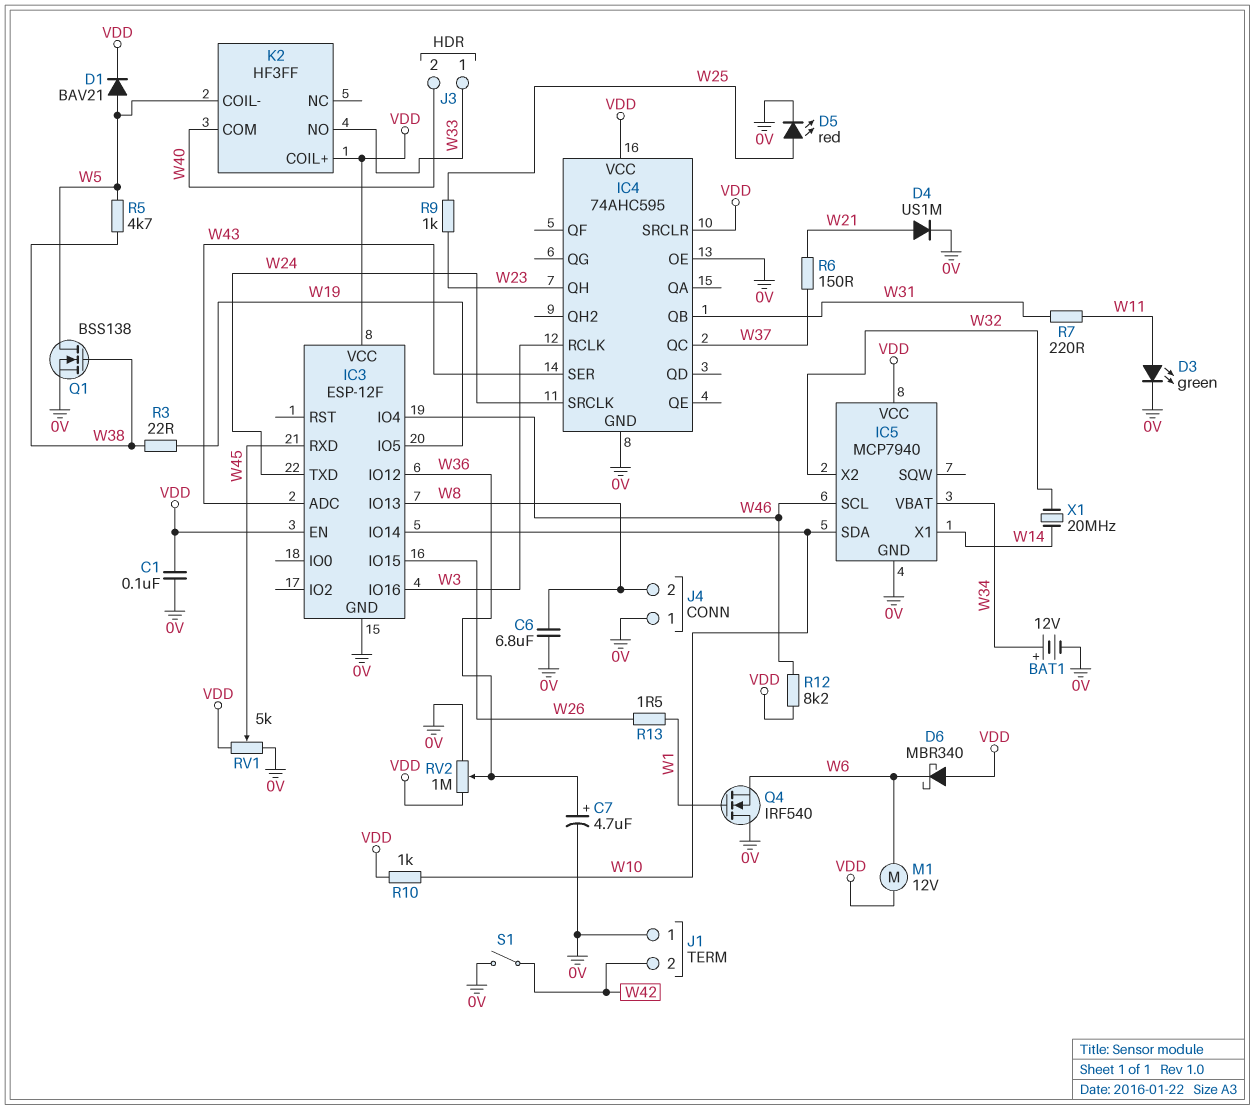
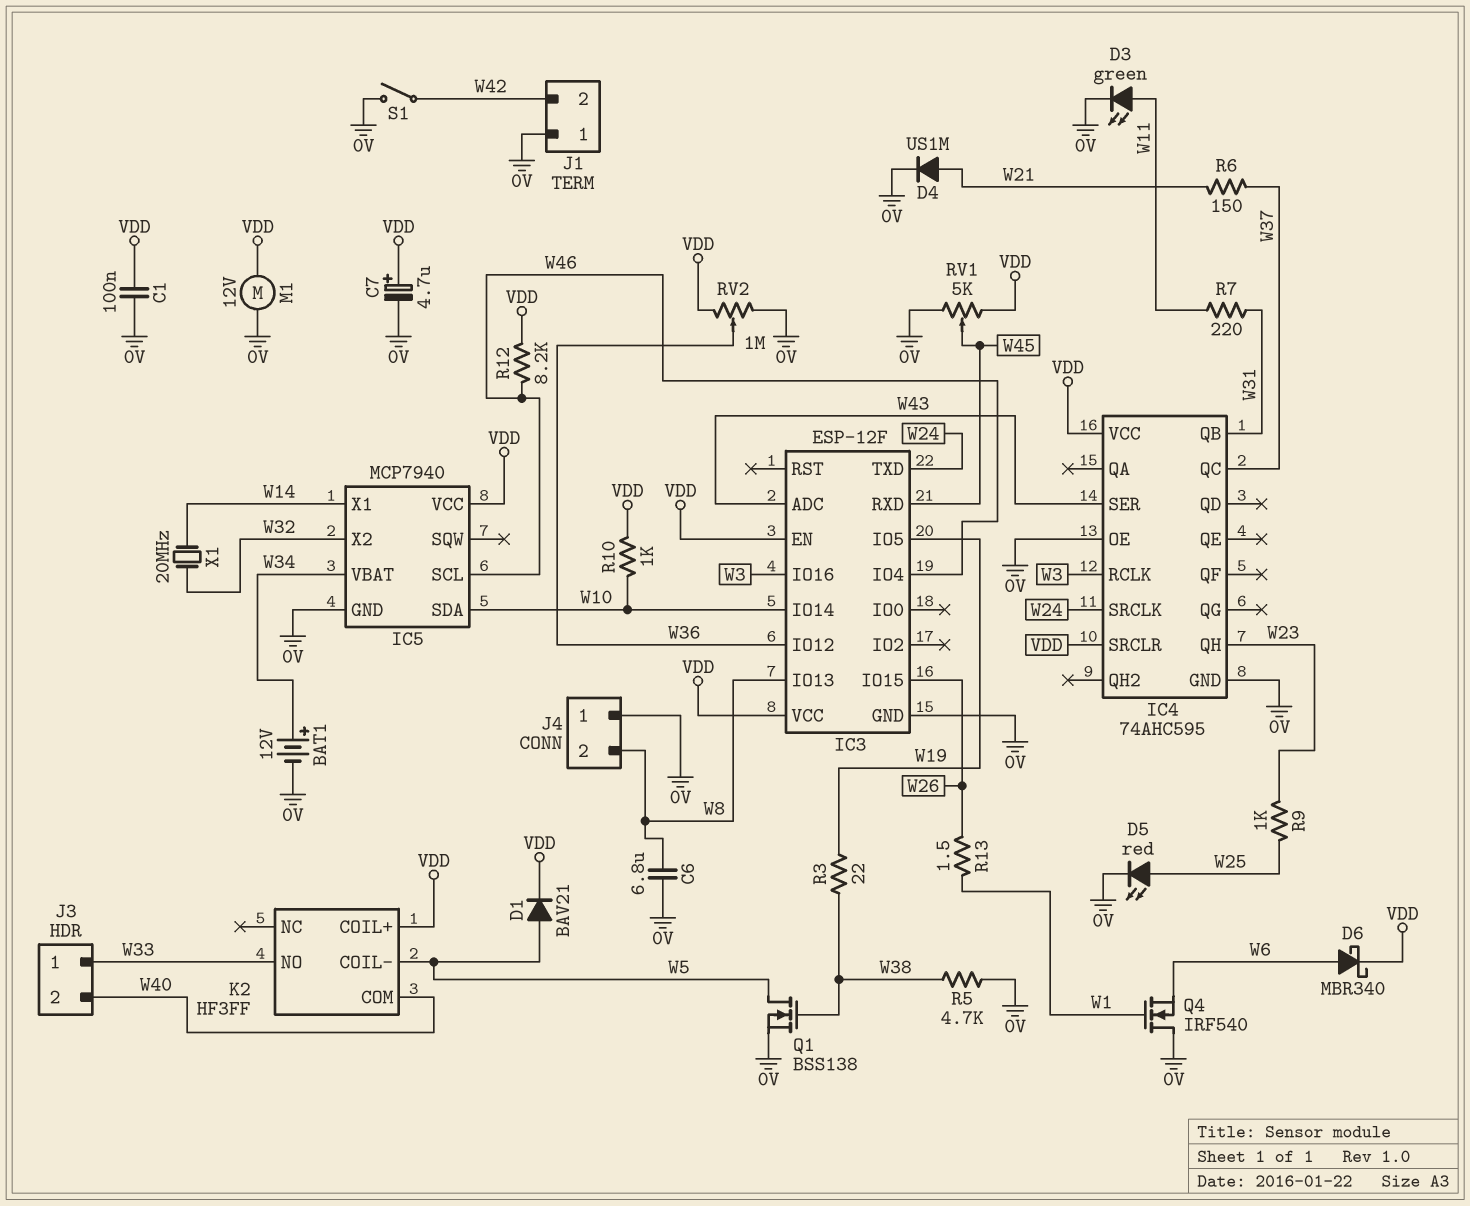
C7: 4.7uF (plus W36, minus 0V) -> 4.7uF (plus VDD, minus 0V)
D6: schottky MBR340 (A VDD, K W6) -> schottky MBR340 (A W6, K VDD)
M1: motor 12V (VDD, W6) -> motor 12V (0V, VDD)
R5: 4.7k (W5, W38) -> 4.7k (0V, W38)

